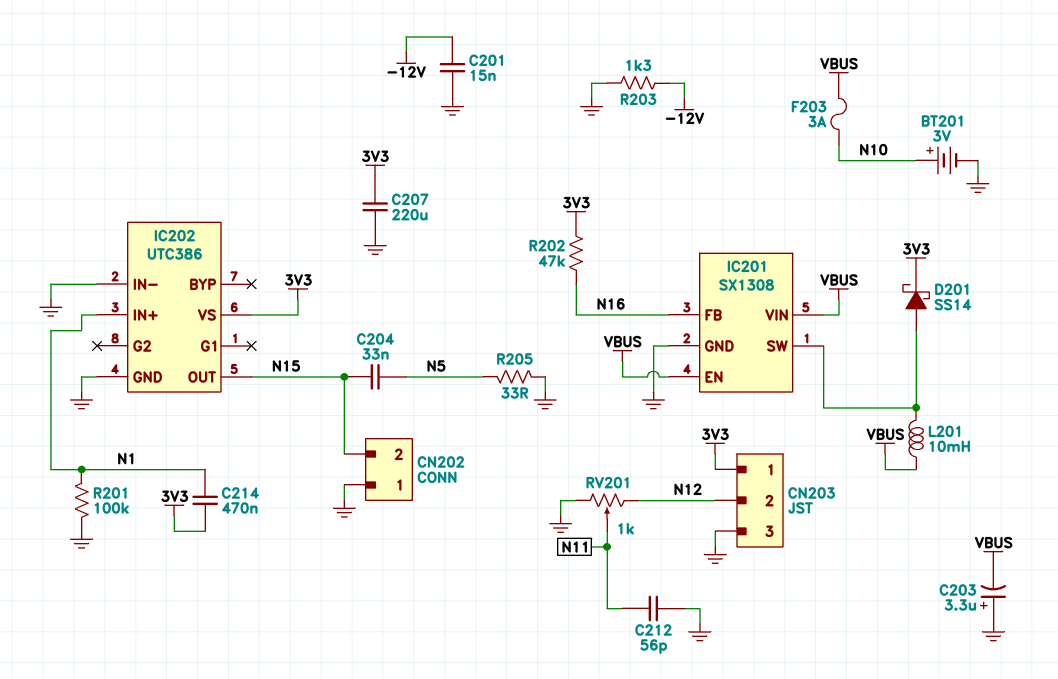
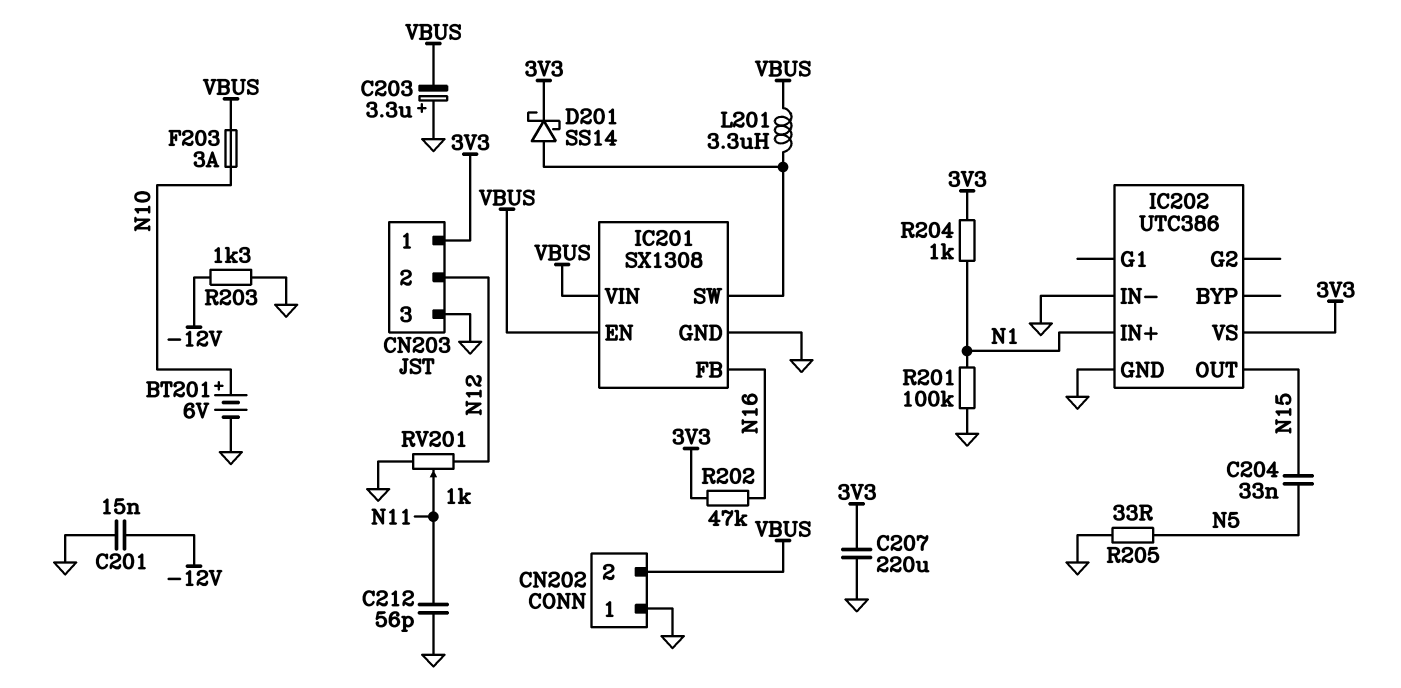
BT201: 3V (plus N10, minus GND) -> 6V (plus N10, minus GND)
C214: 470nF (3V3, N1) -> none
CN202 pin 2: N15 -> VBUS
L201: 10mH (IC201/SW, VBUS) -> 3.3uH (IC201/SW, VBUS)
R204: none -> 1k (3V3, N1)

